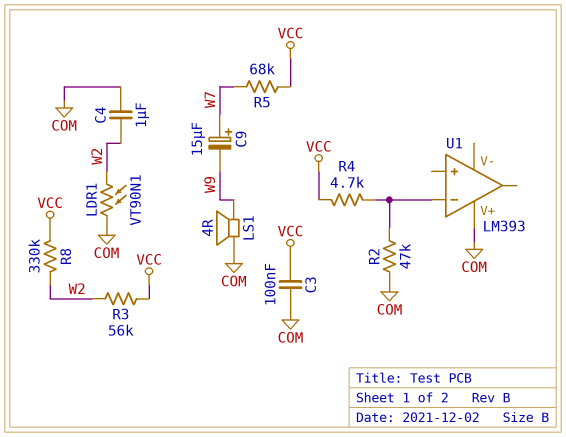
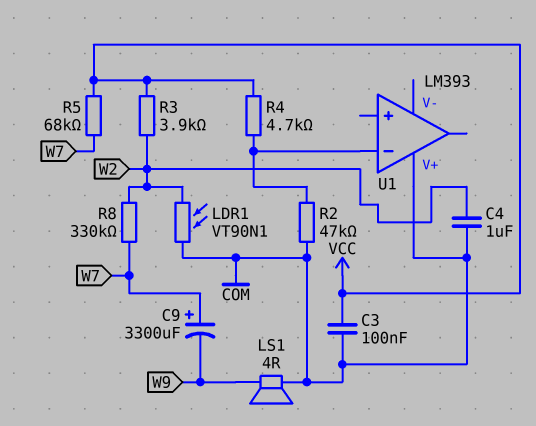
C9: 15uF (plus W7, minus W9) -> 3300uF (plus W7, minus W9)
R3: 56k (VCC, W2) -> 3.9k (VCC, W2)
R8: 330k (VCC, W2) -> 330k (W2, W7)

